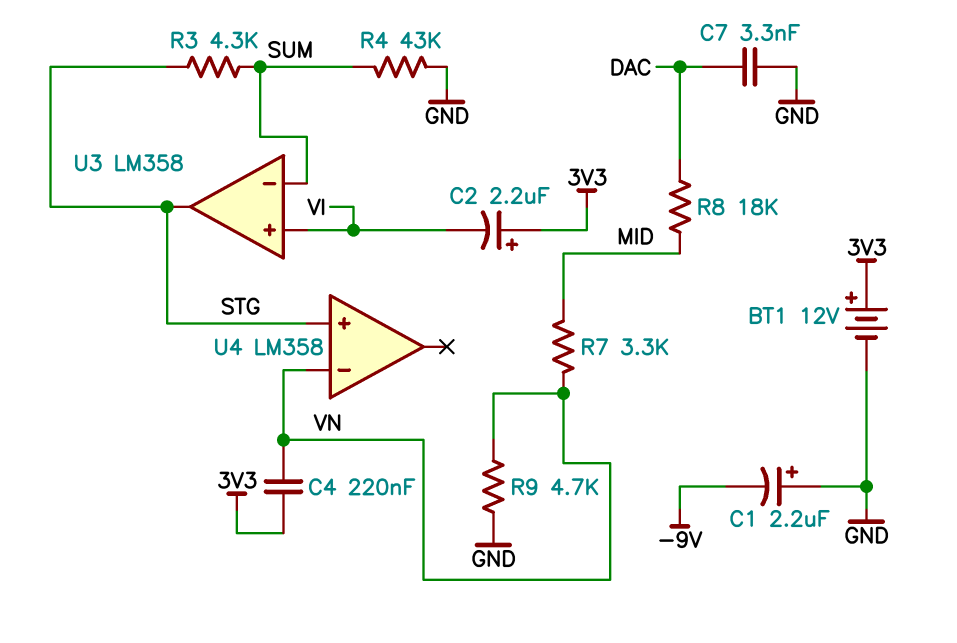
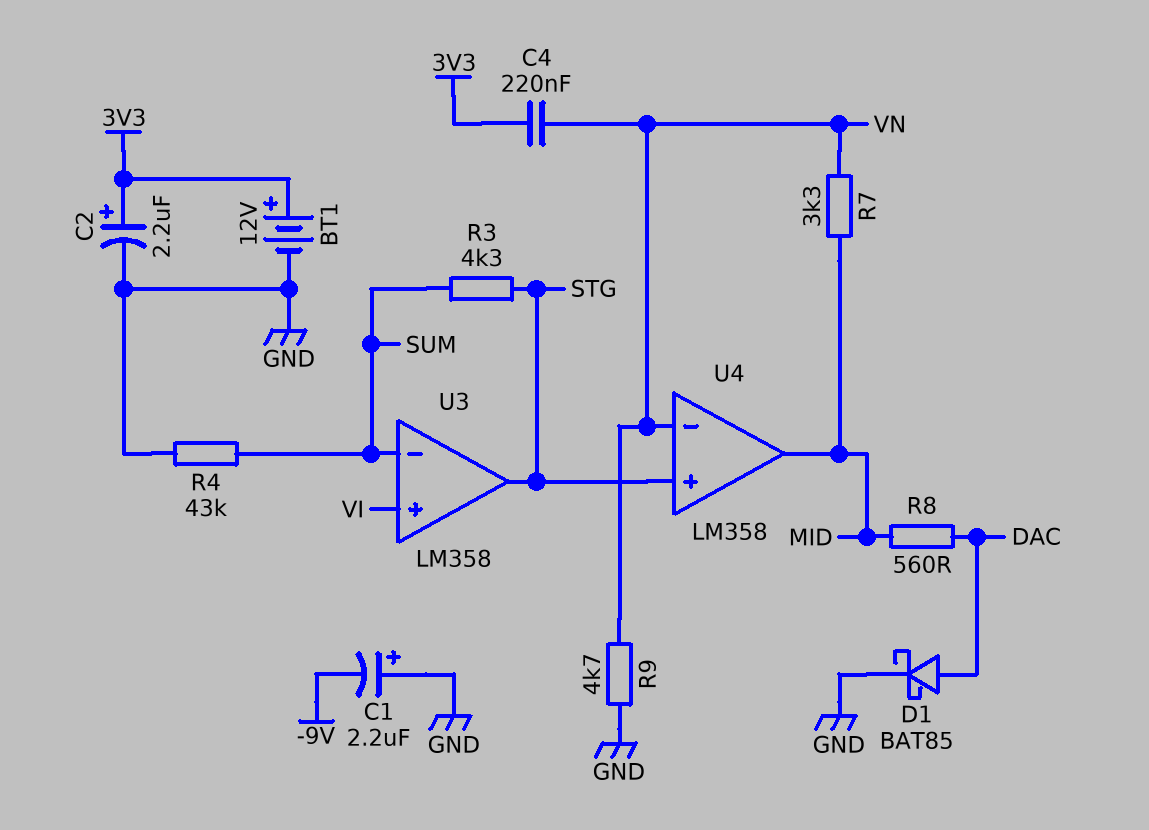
C2: 2.2uF (plus 3V3, minus VI) -> 2.2uF (plus 3V3, minus GND)
C7: 3.3nF (DAC, GND) -> none
D1: none -> schottky BAT85 (A DAC, K GND)
R8: 18k (DAC, MID) -> 560 (DAC, MID)
U4 pin out: none -> MID

